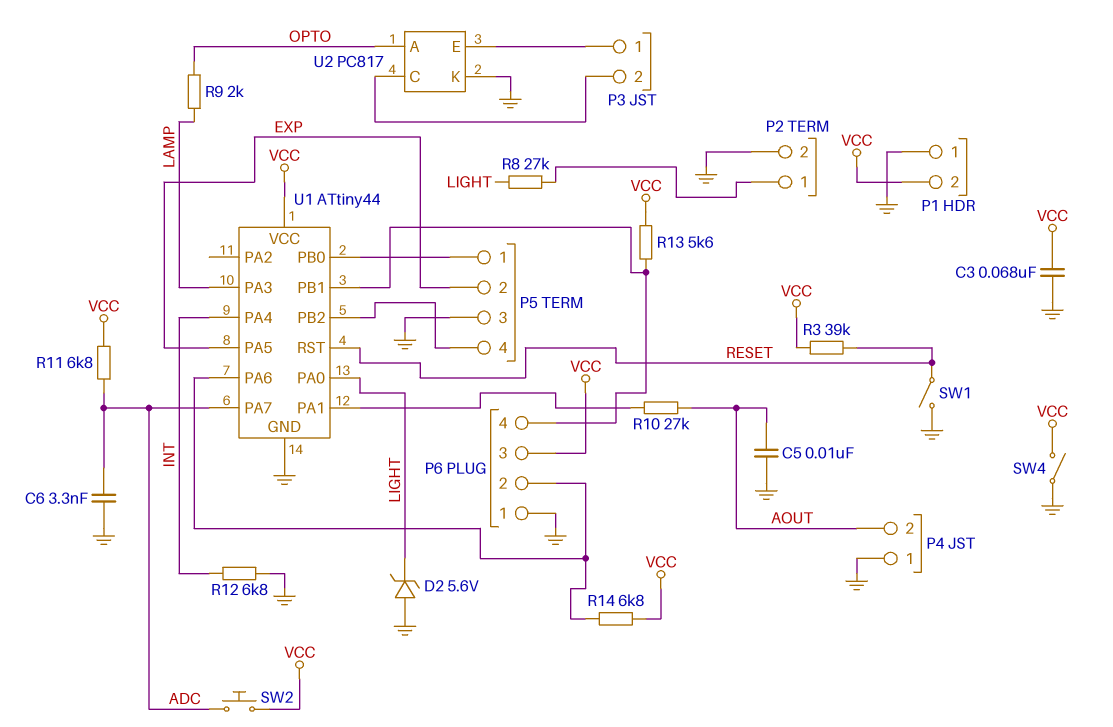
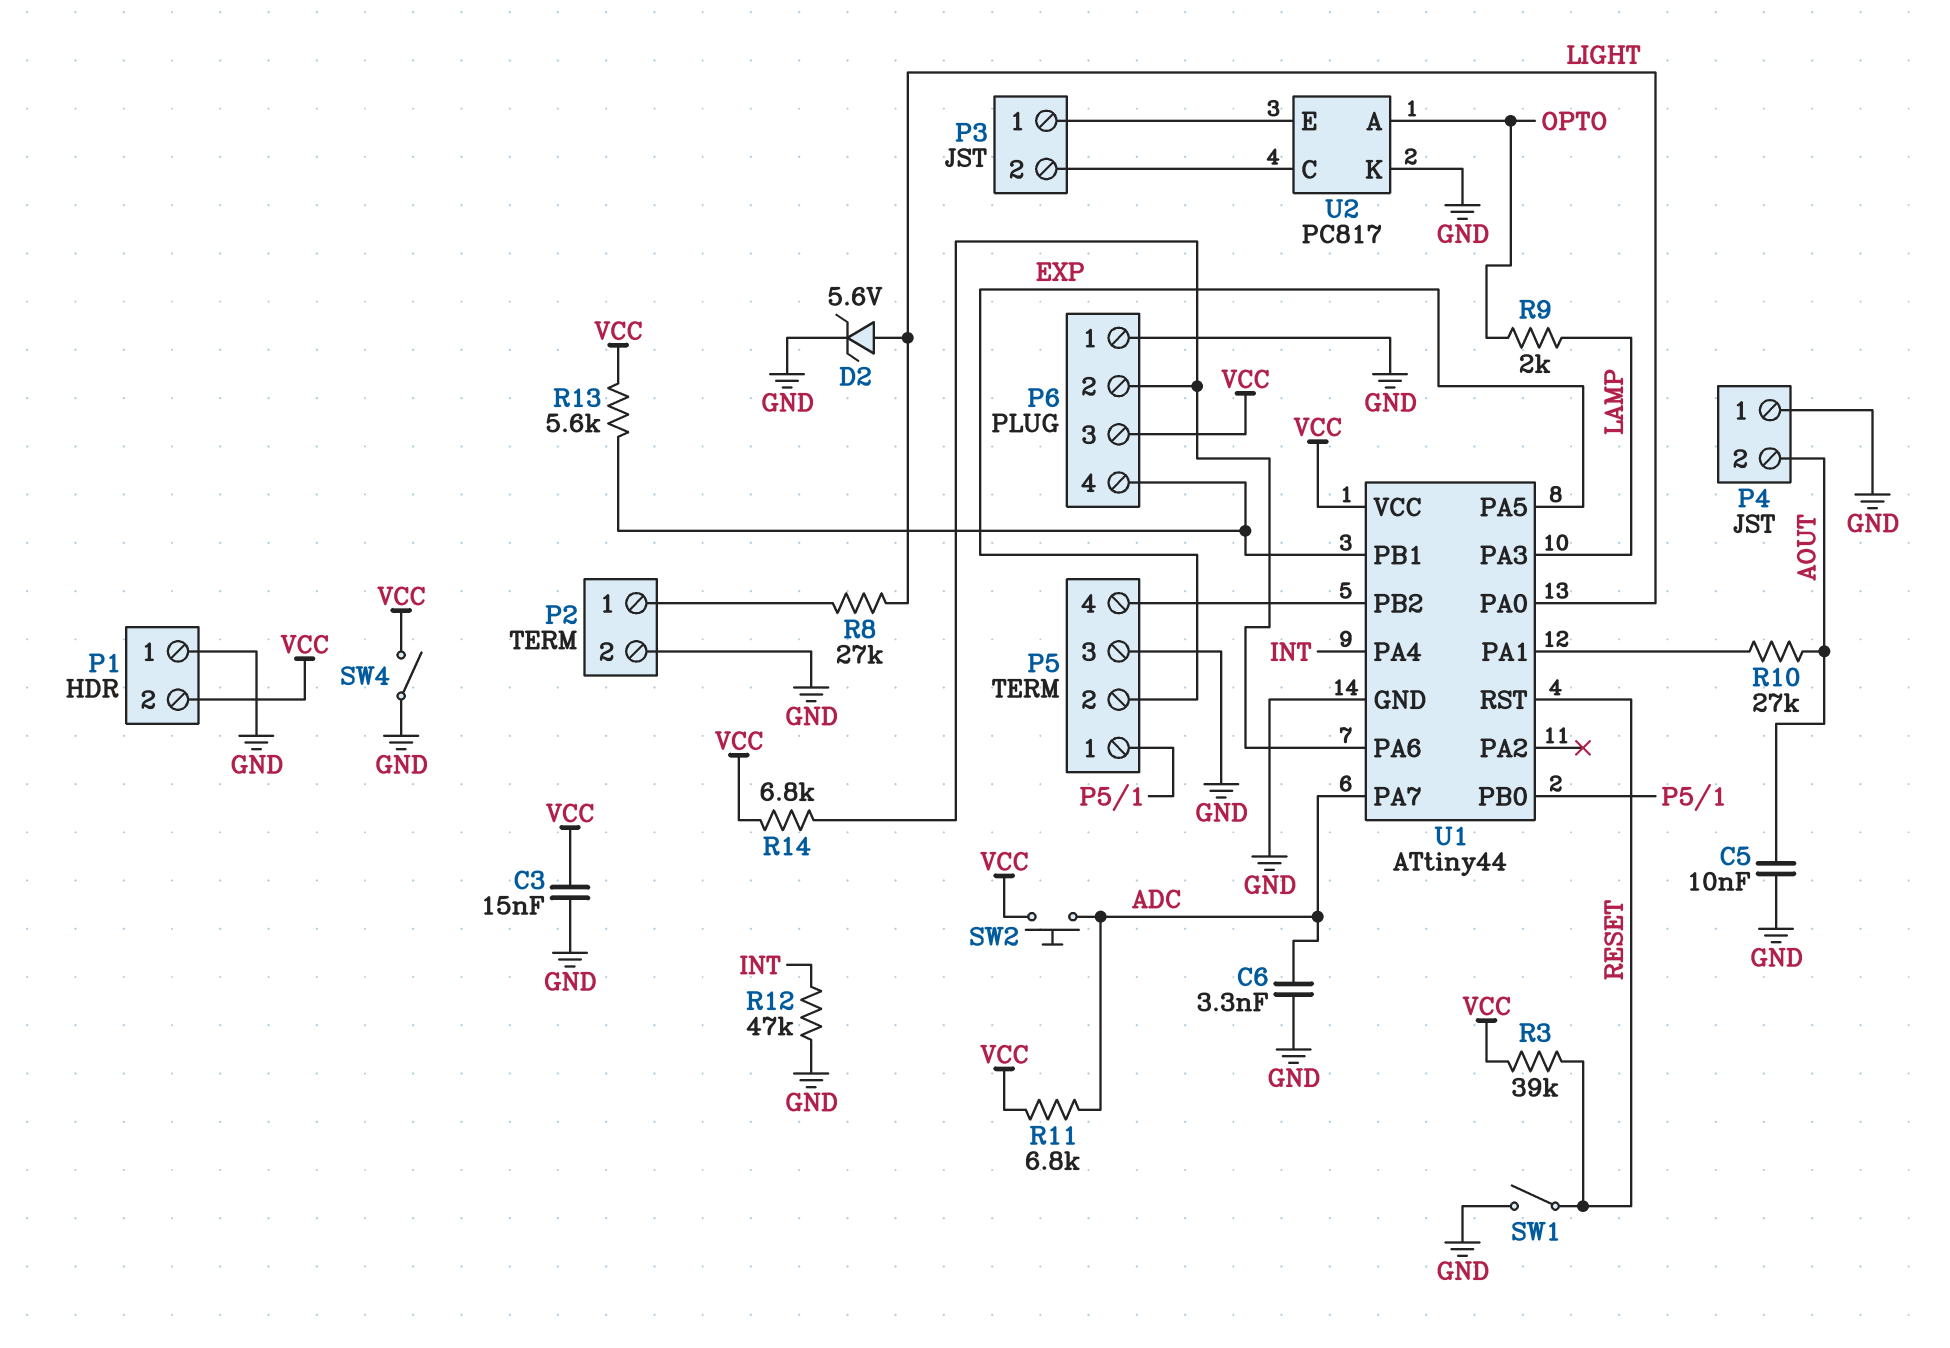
C3: 68nF (GND, VCC) -> 15nF (GND, VCC)
D2: zener 5.6V (A GND, K LIGHT) -> zener 5.6V (A LIGHT, K GND)
R12: 6.8k (GND, INT) -> 47k (GND, INT)

